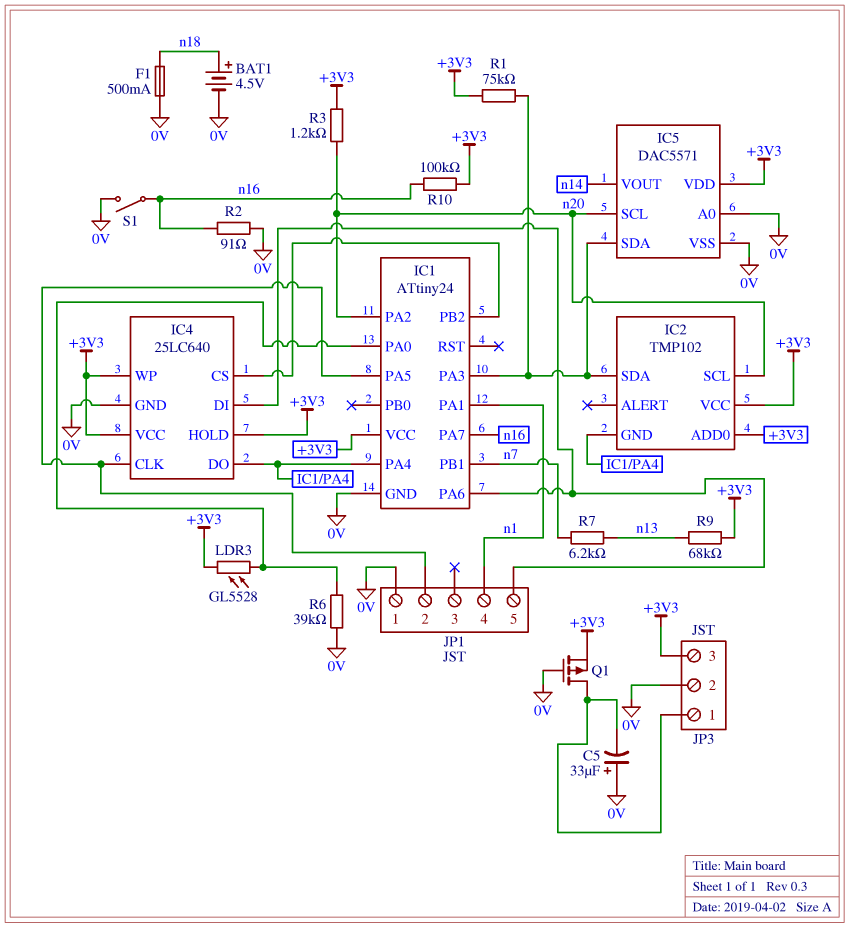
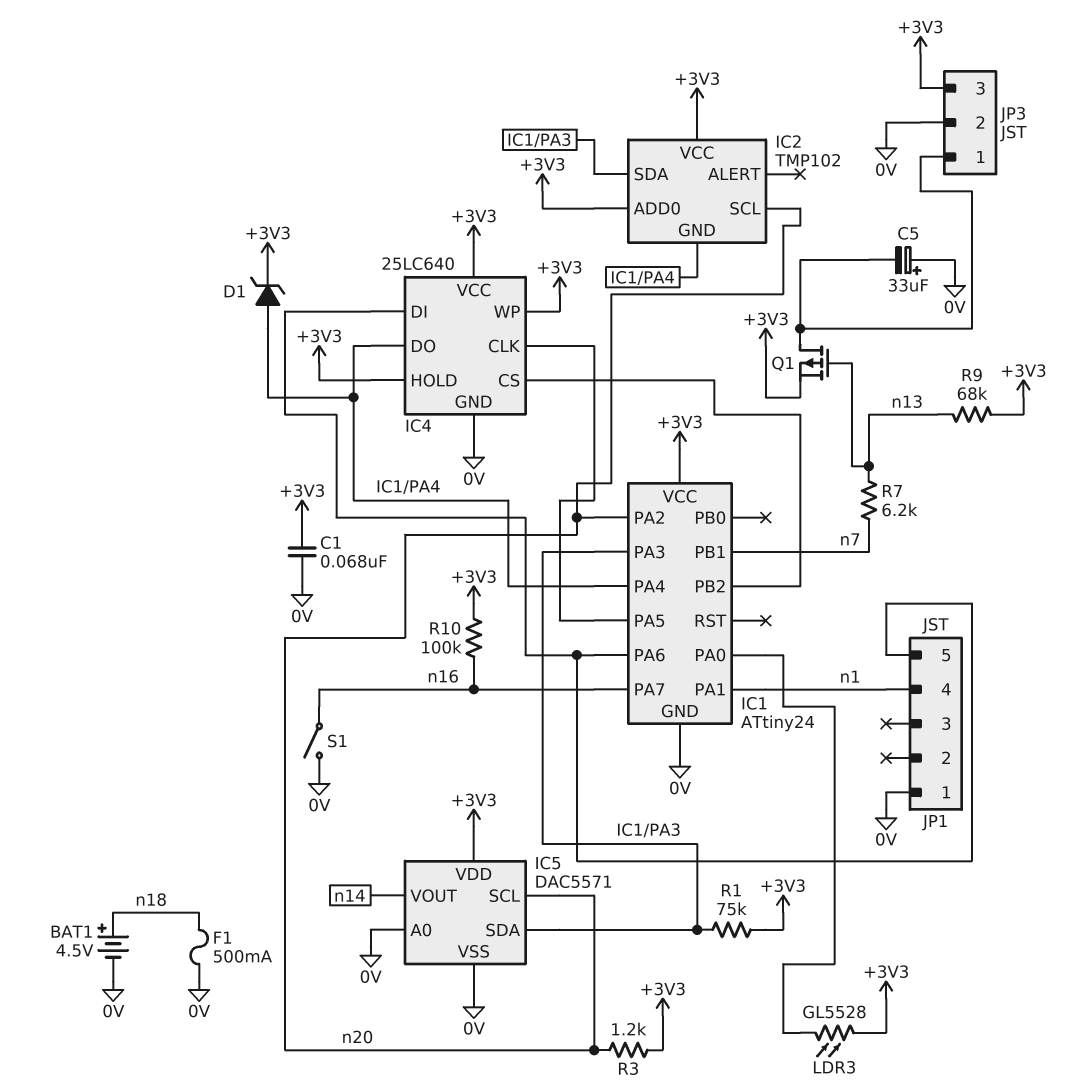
C1: none -> 68nF (+3V3, 0V)
D1: none -> zener (A IC1/PA4, K +3V3)
JP1 pin 2: IC1/PA5 -> none
Q1: PMOS (G 0V, D JP3/1, S +3V3) -> PMOS (G n13, D JP3/1, S +3V3)
R2: 91 (0V, n16) -> none
R6: 39k (0V, IC1/PA0) -> none

